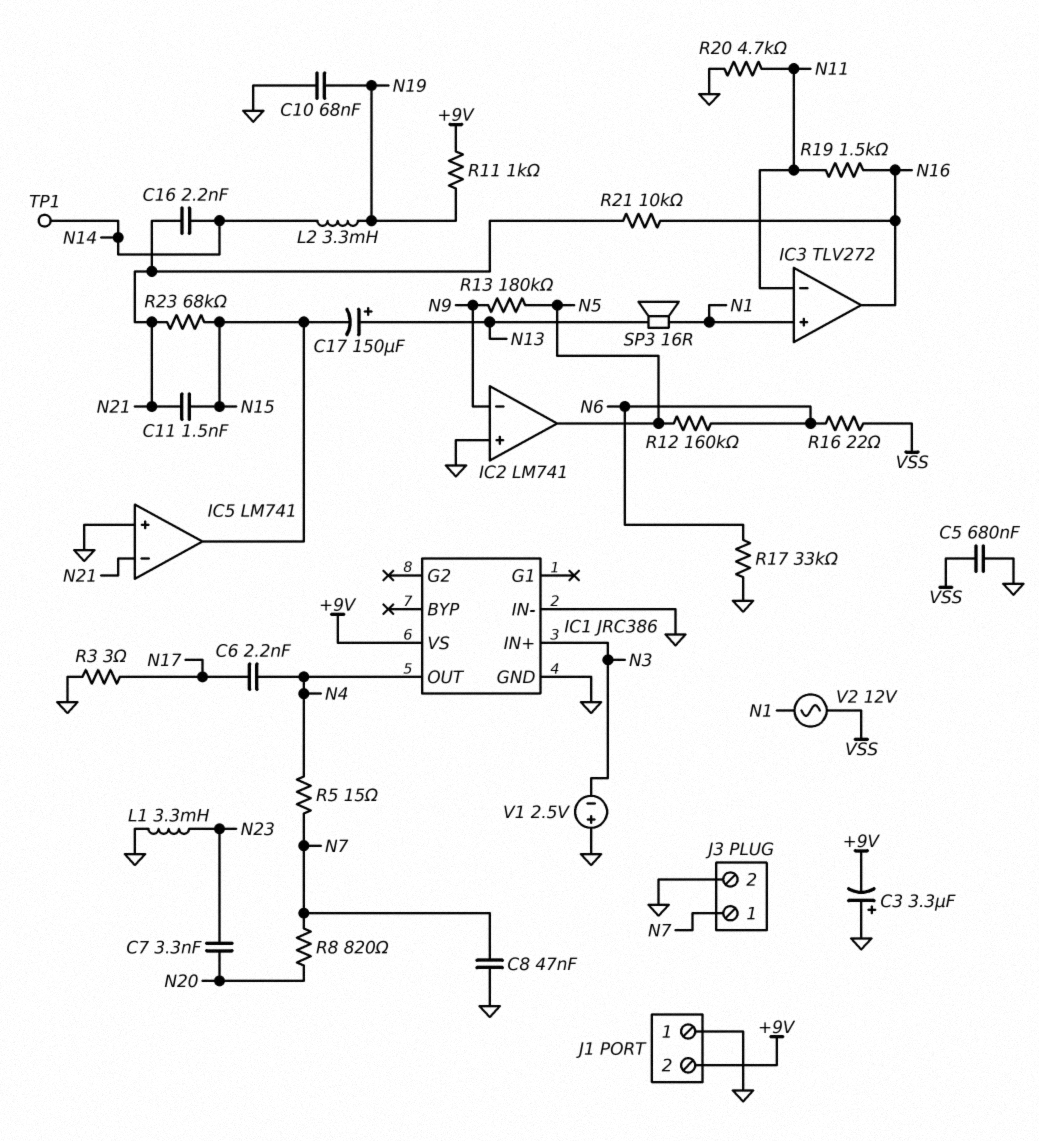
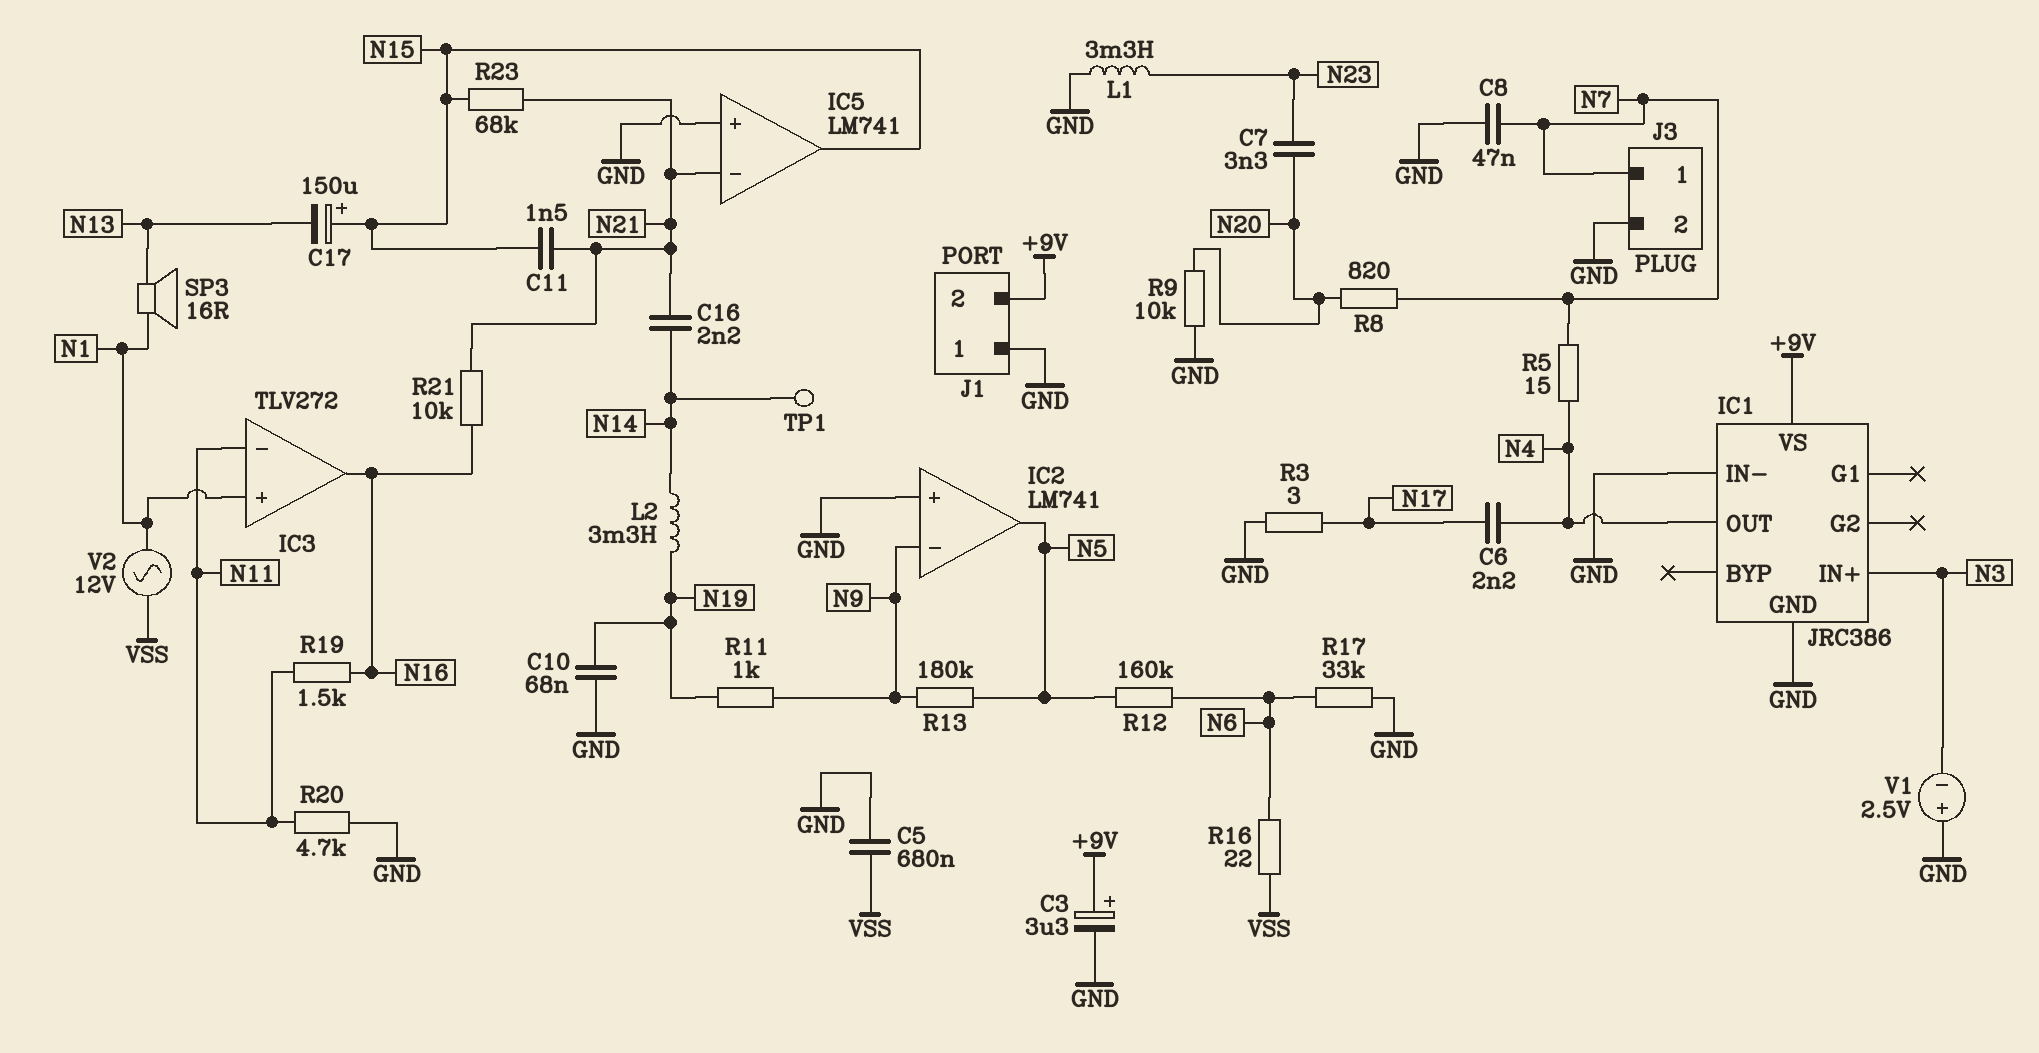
C3: 3.3uF (plus GND, minus +9V) -> 3.3uF (plus +9V, minus GND)
C17: 150uF (plus N13, minus N15) -> 150uF (plus N15, minus N13)
R9: none -> 10k (GND, N20)
R11: 1k (+9V, N19) -> 1k (N9, N19)

